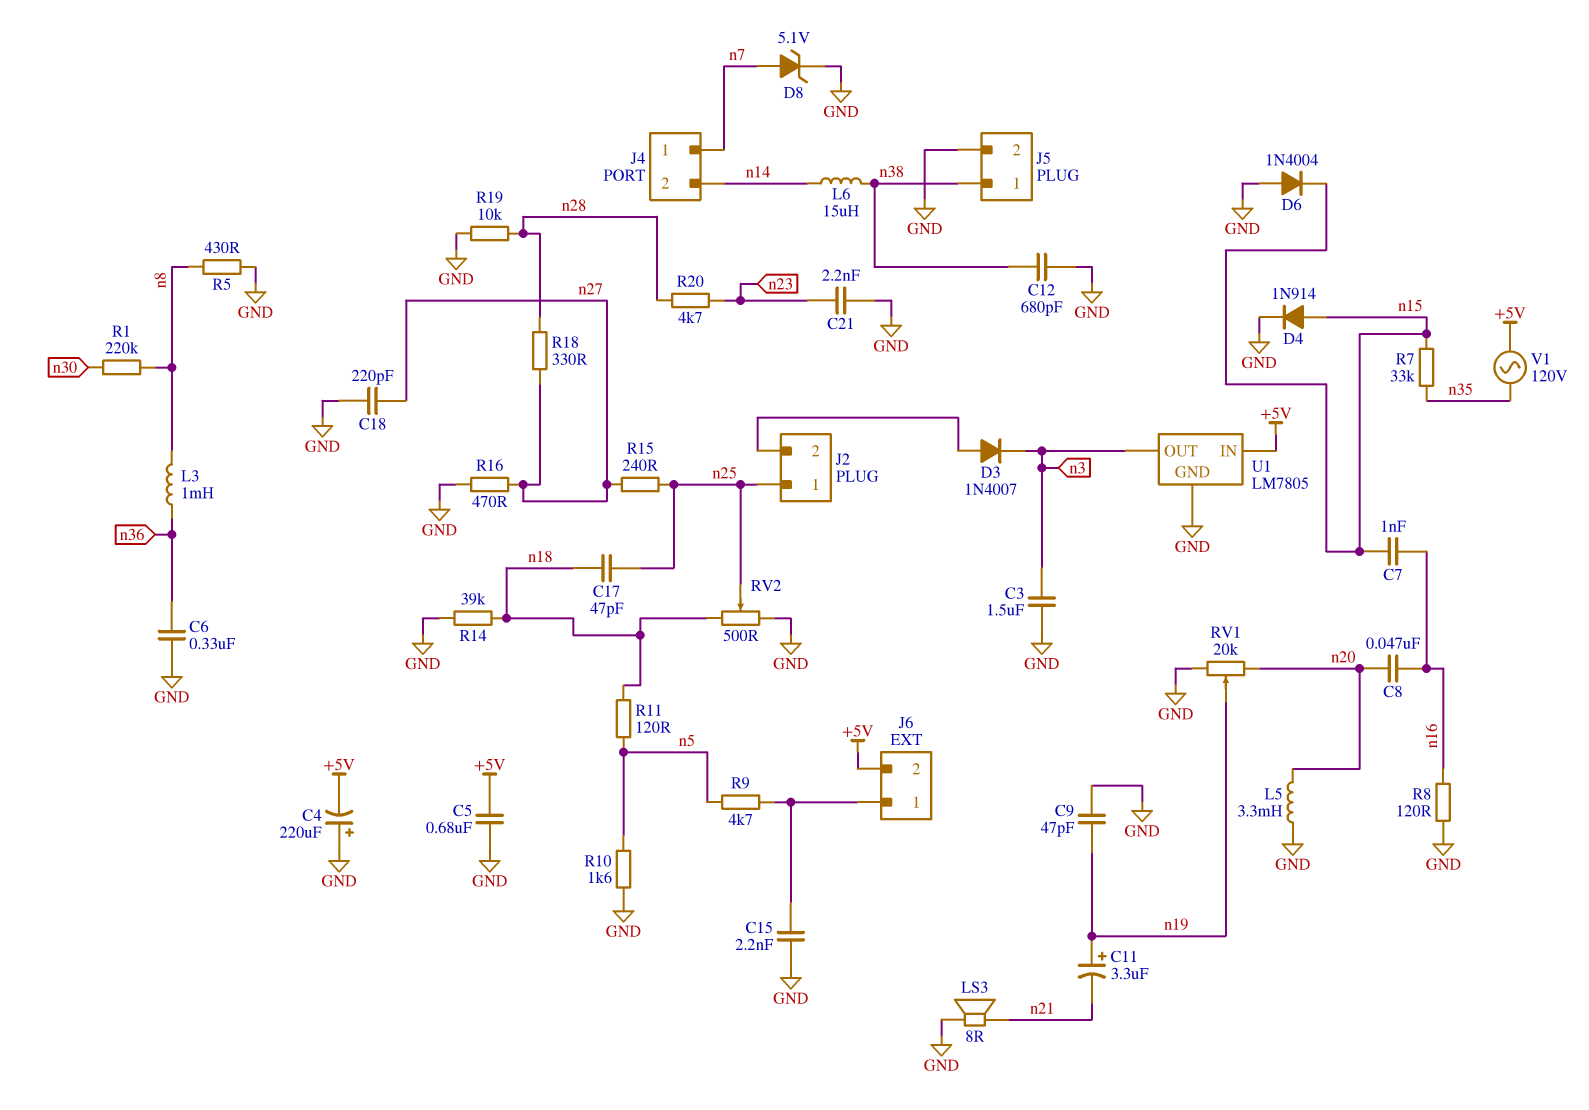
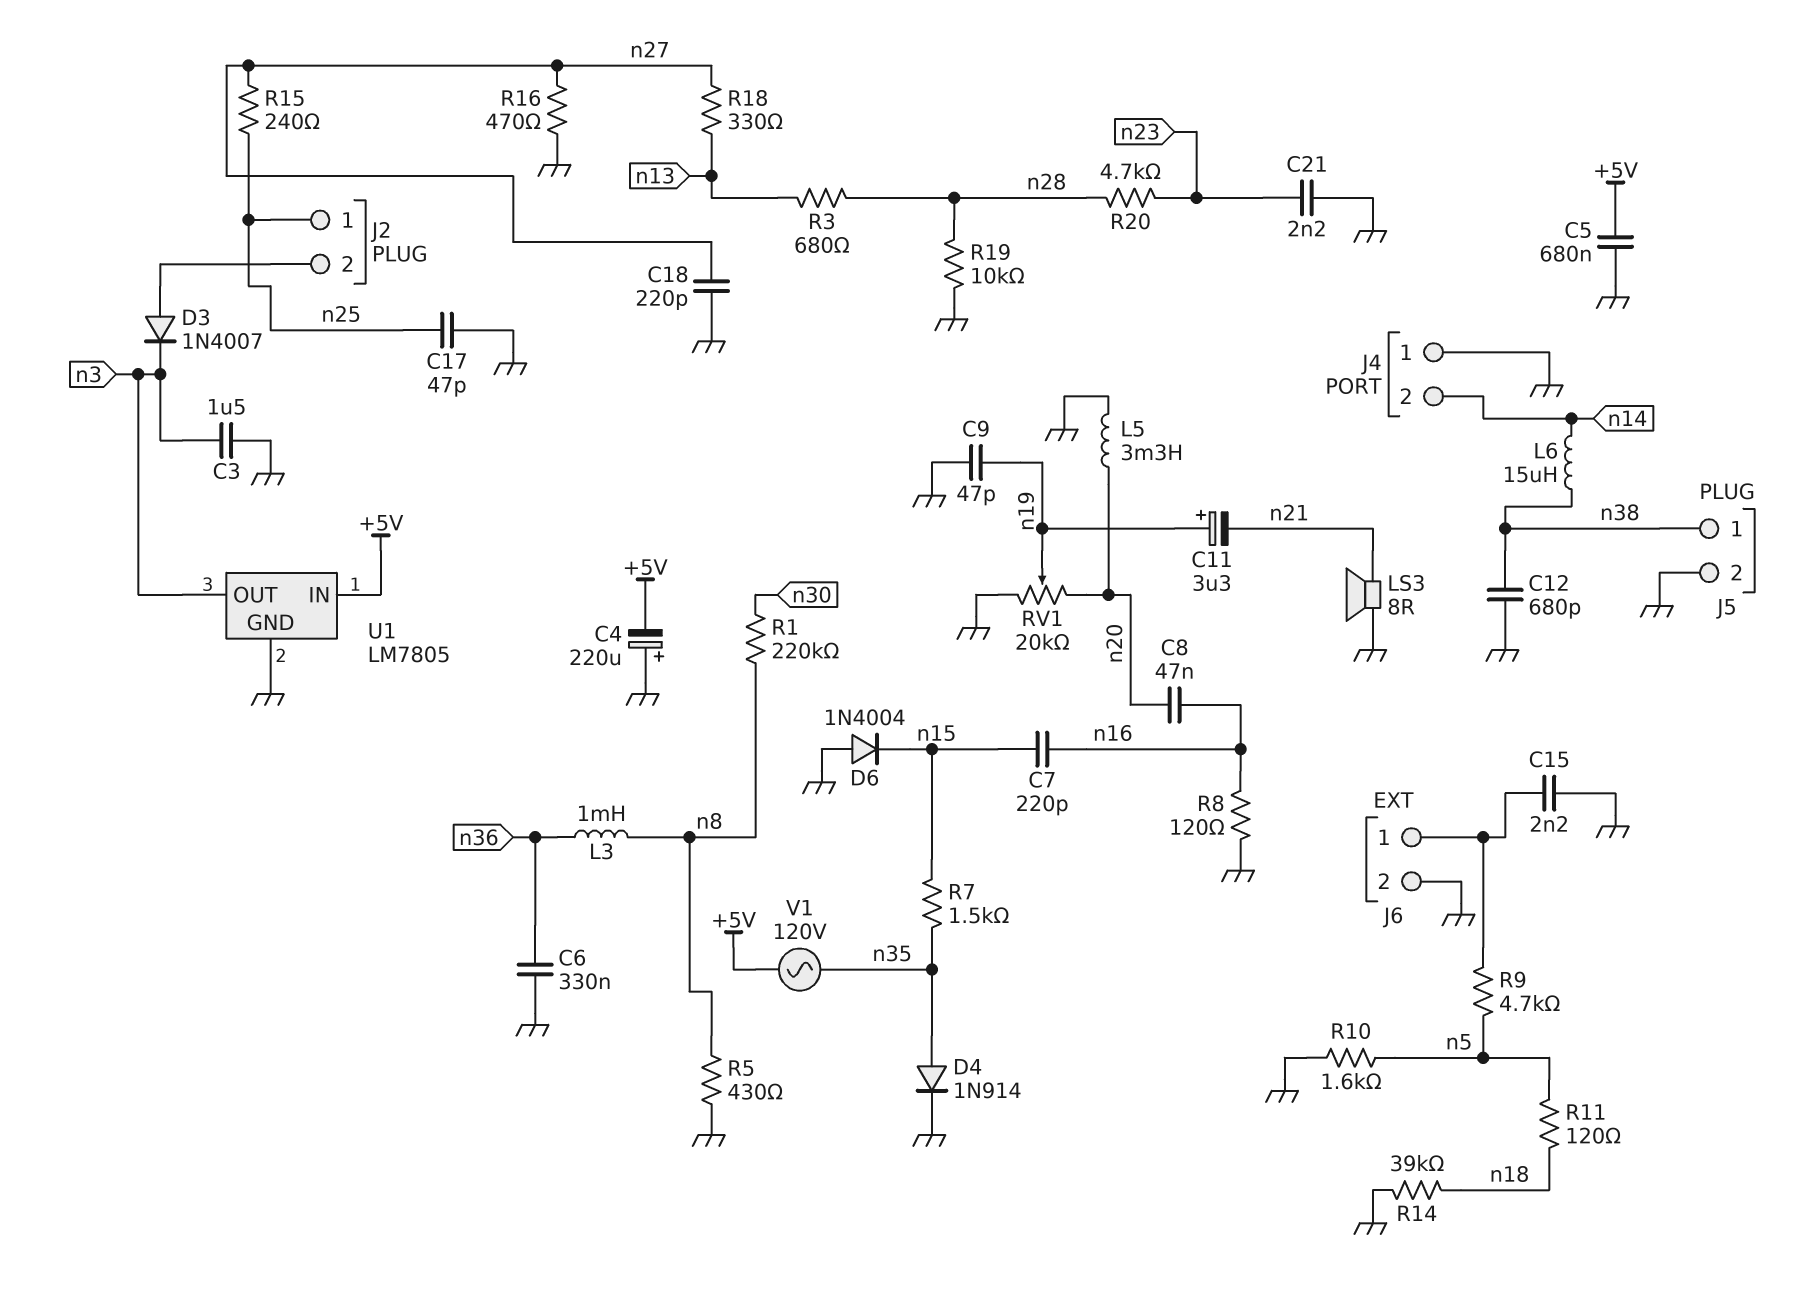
C7: 1nF (n15, n16) -> 220pF (n15, n16)
C17: 47pF (n18, n25) -> 47pF (GND, n25)
D4: diode 1N914 (A n15, K GND) -> diode 1N914 (A n35, K GND)
D8: zener 5.1V (A n7, K GND) -> none
J4 pin 1: n7 -> GND
J6 pin 2: +5V -> GND
R3: none -> 680 (n13, n28)
R7: 33k (n15, n35) -> 1.5k (n15, n35)
R18: 330 (n27, n28) -> 330 (n13, n27)
RV2: 500 (GND, n18, wiper n25) -> none

